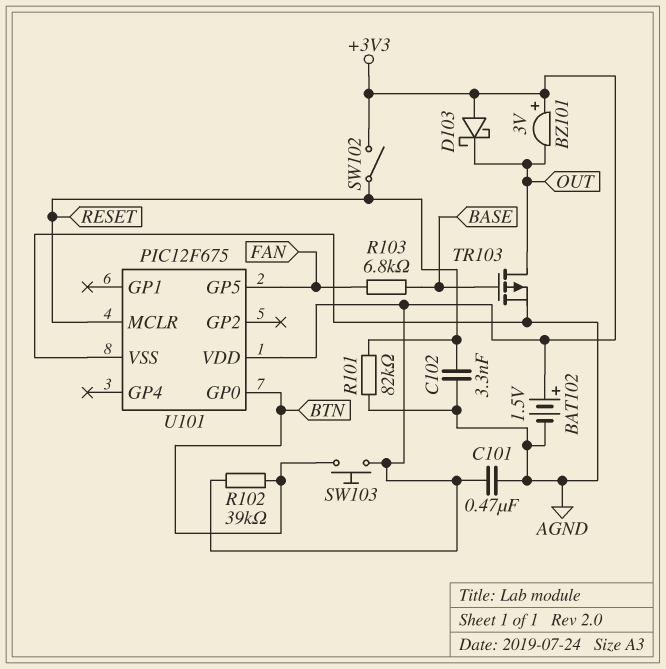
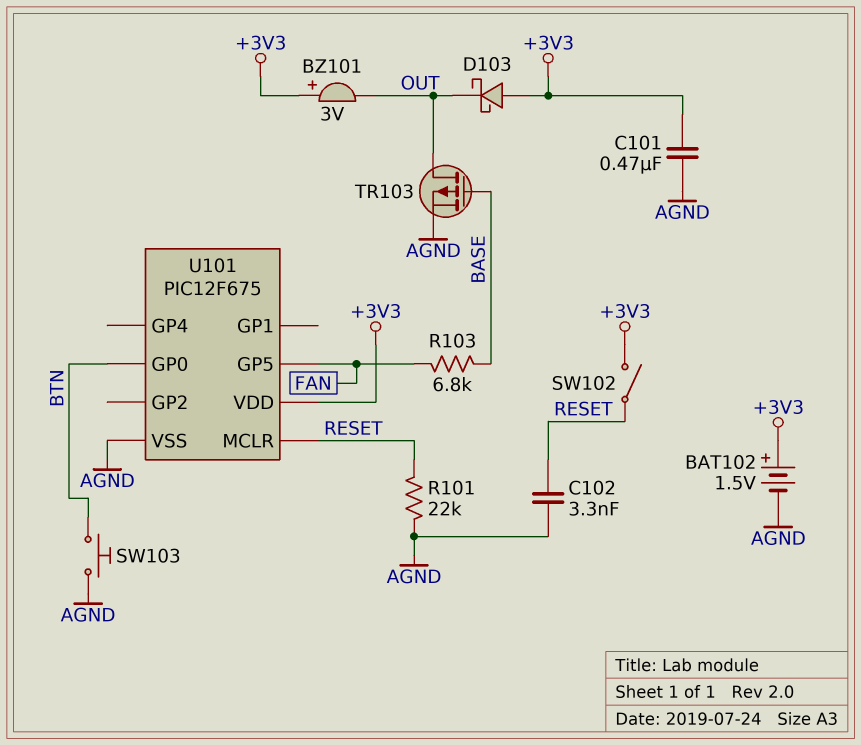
R101: 82k (AGND, RESET) -> 22k (AGND, RESET)
R102: 39k (+3V3, BTN) -> none
SW103: button (+3V3, BTN) -> button (AGND, BTN)

